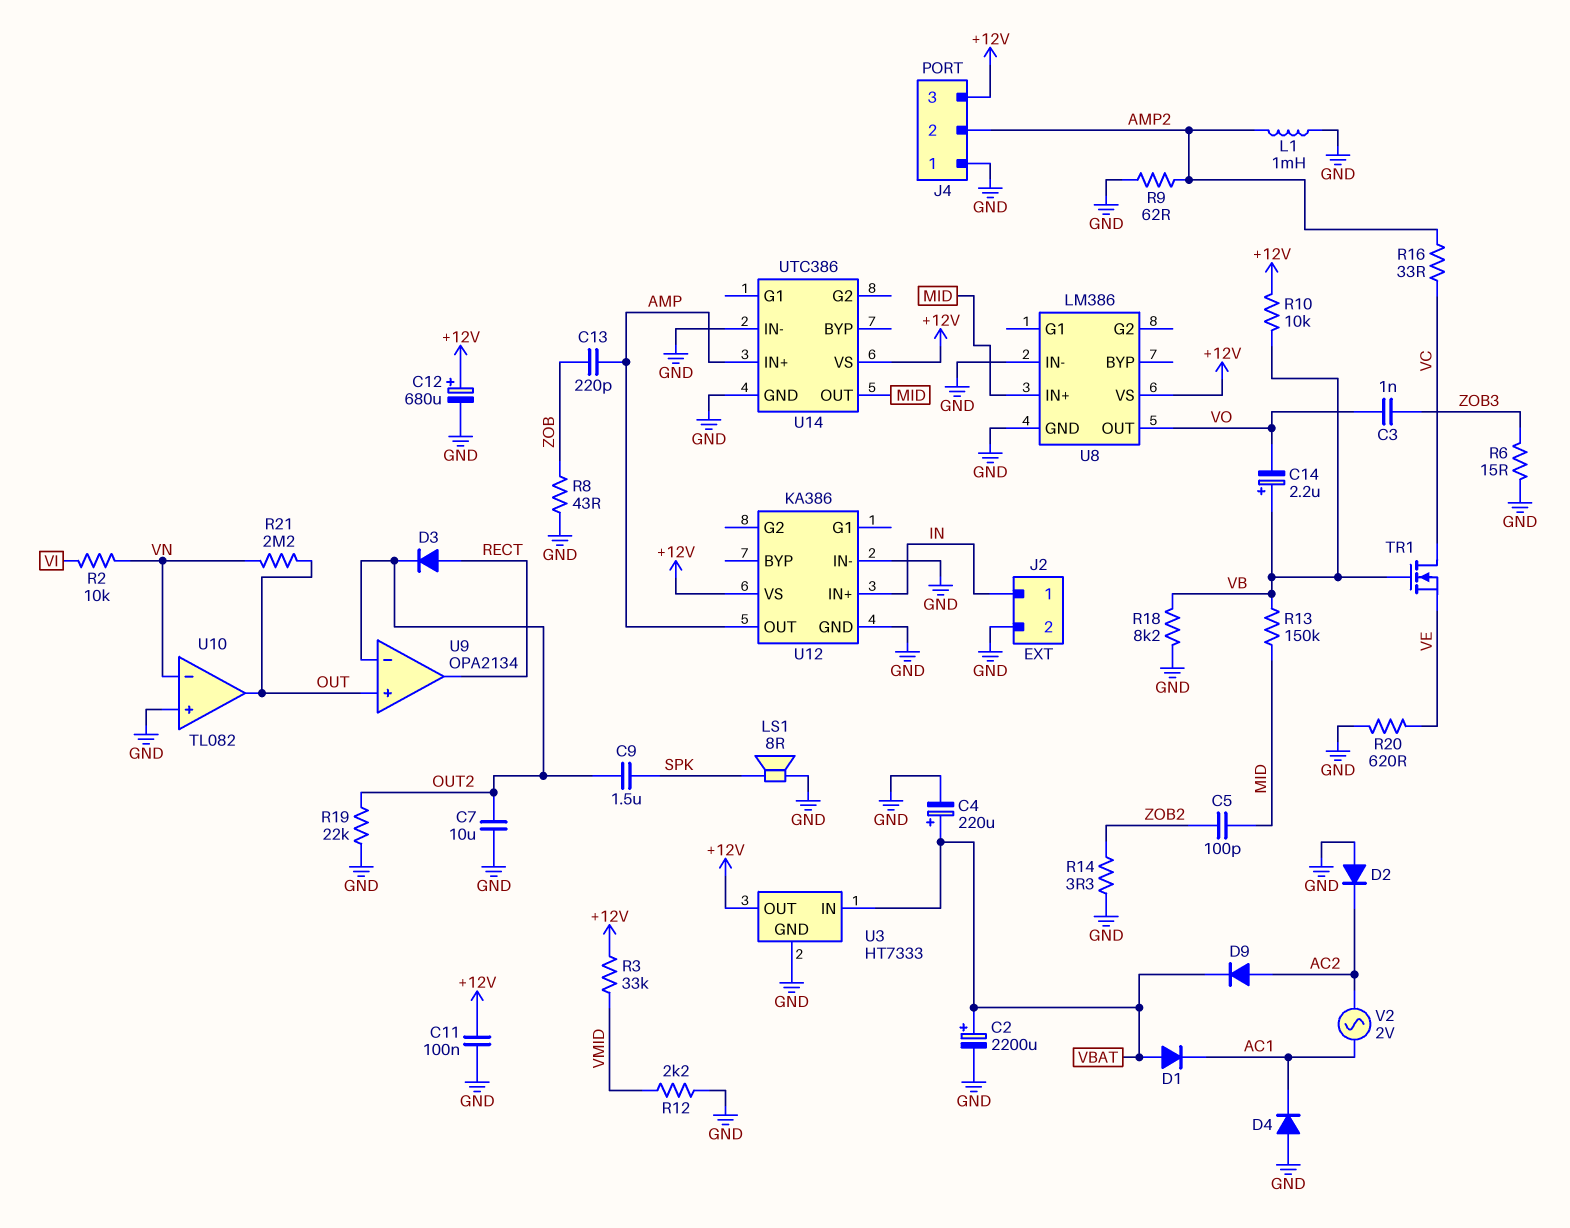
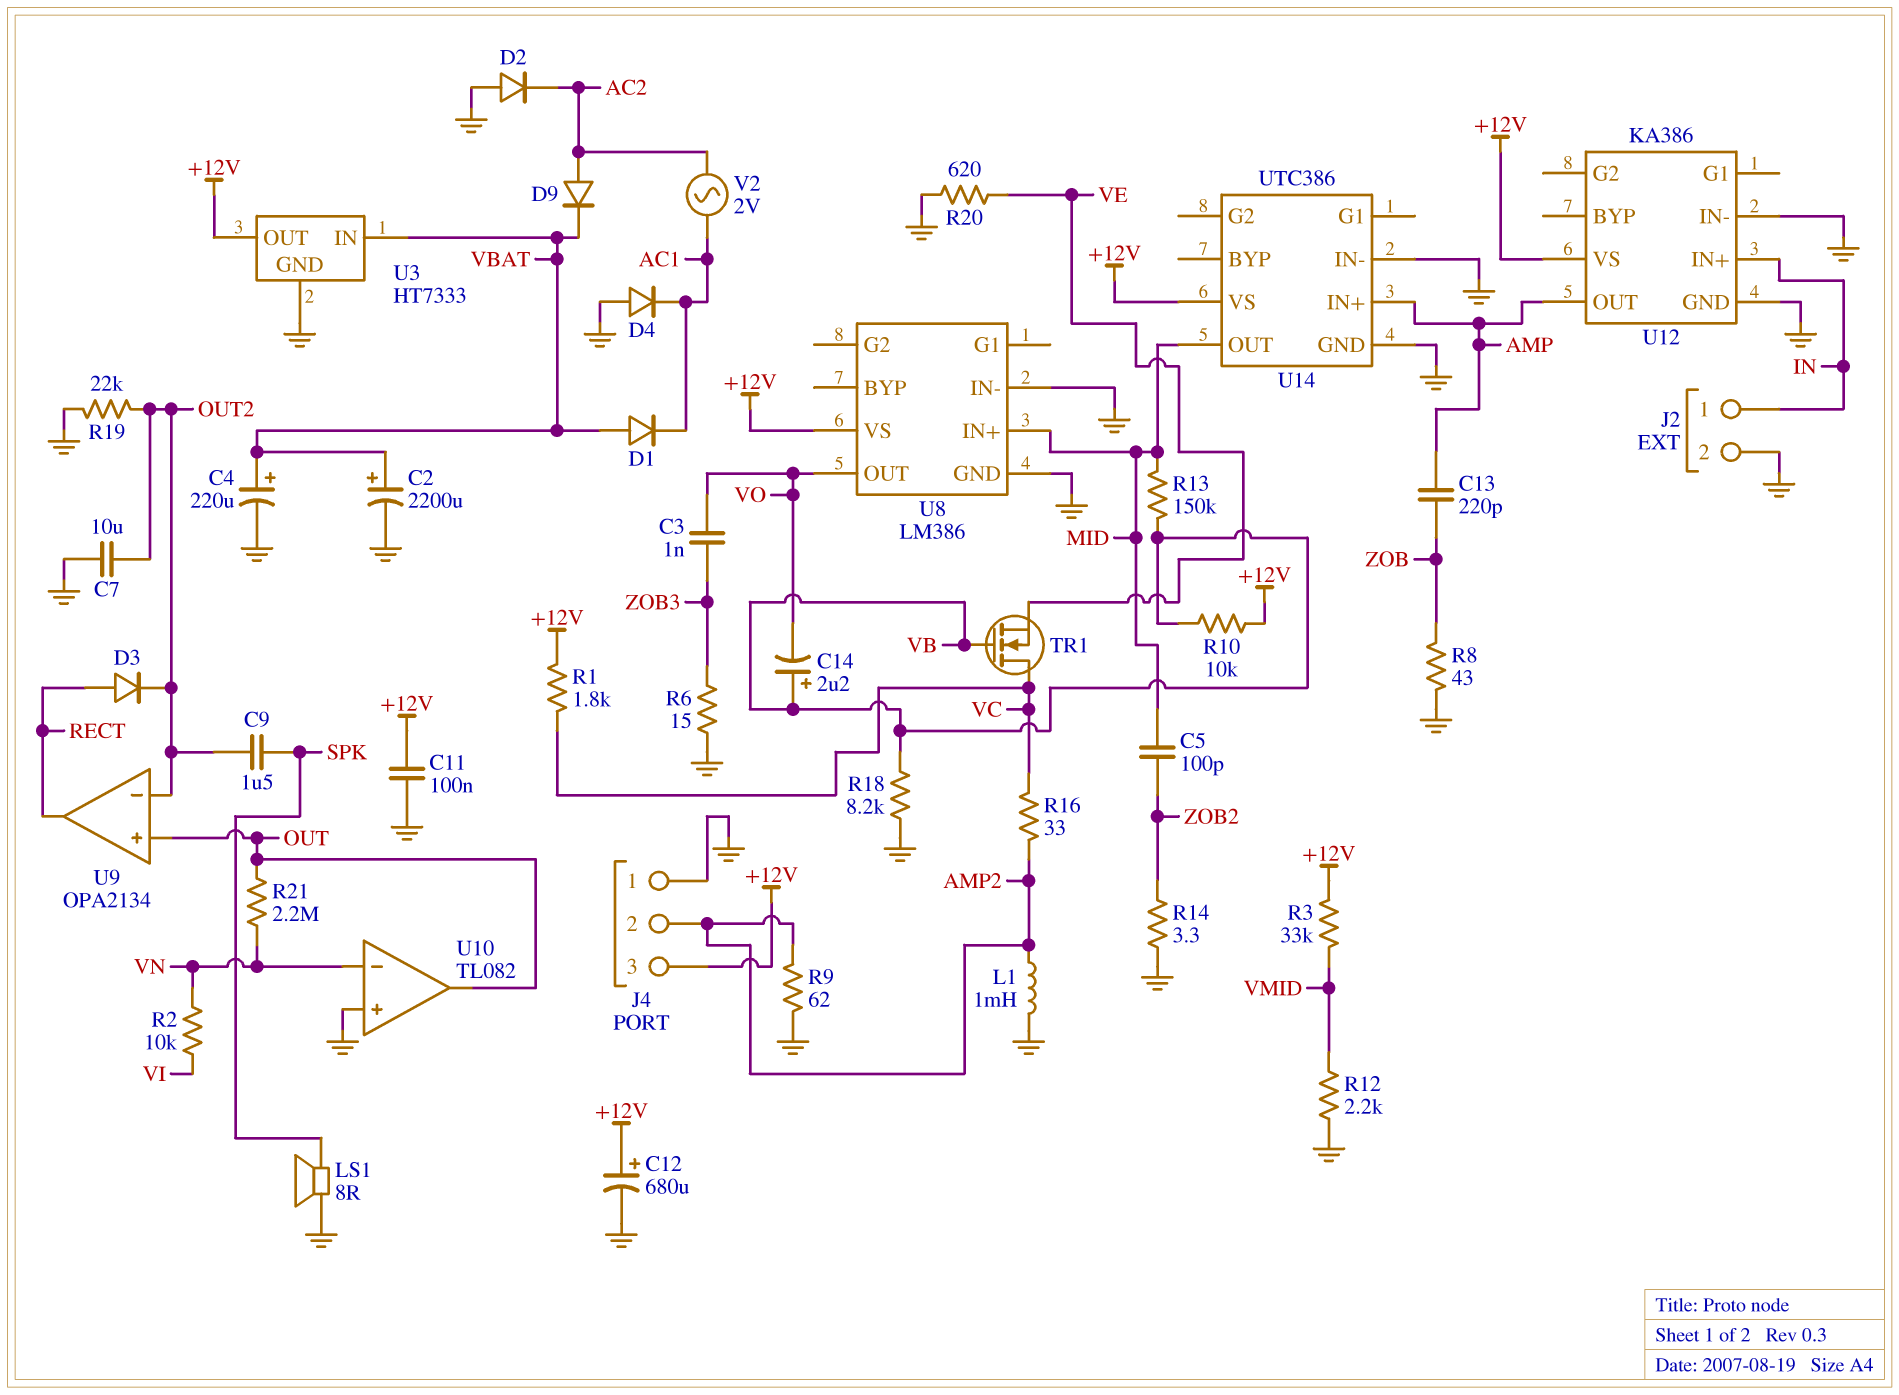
R1: none -> 1.8k (+12V, VC)

